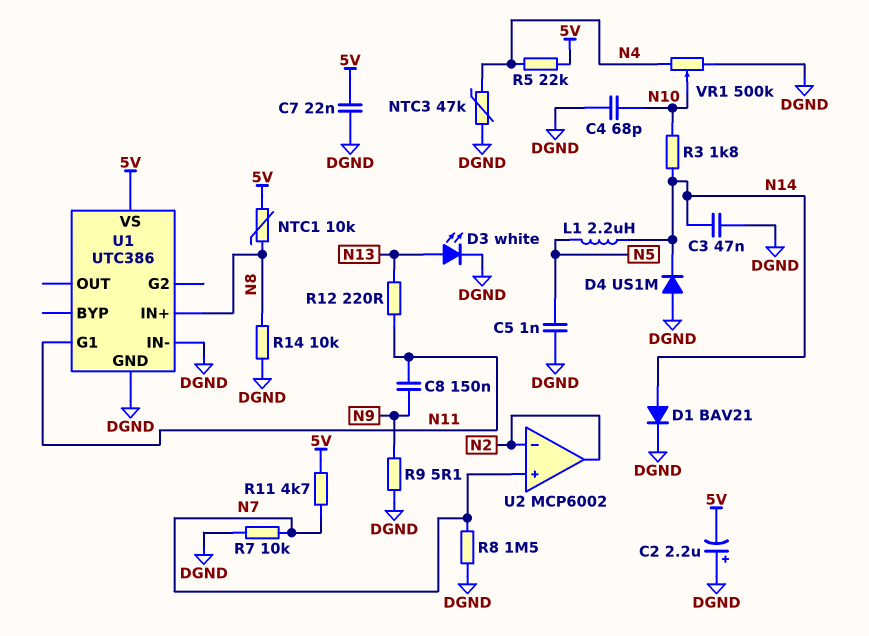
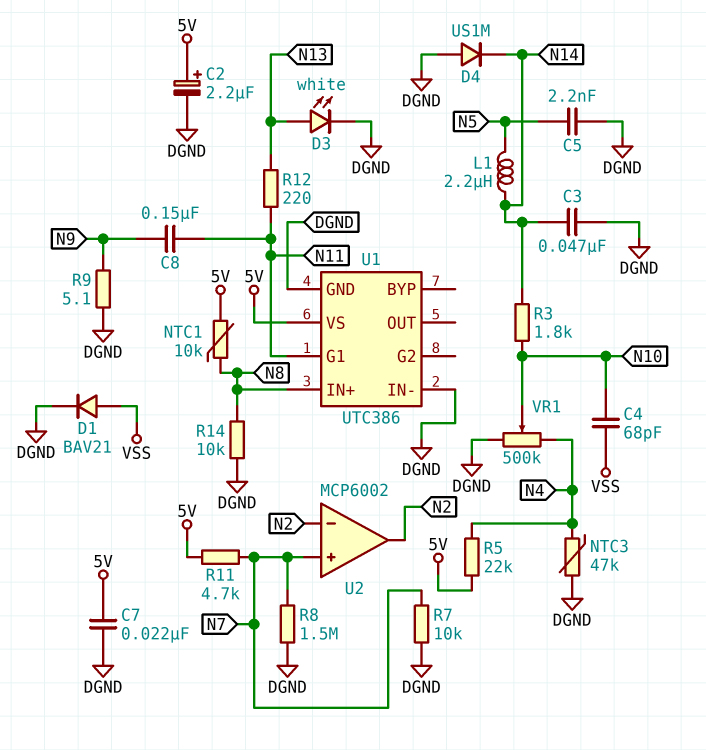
C2: 2.2uF (plus DGND, minus 5V) -> 2.2uF (plus 5V, minus DGND)
C4: 68pF (DGND, N10) -> 68pF (N10, VSS)
C5: 1nF (DGND, N5) -> 2.2nF (DGND, N5)
D1: diode BAV21 (A N14, K DGND) -> diode BAV21 (A VSS, K DGND)

